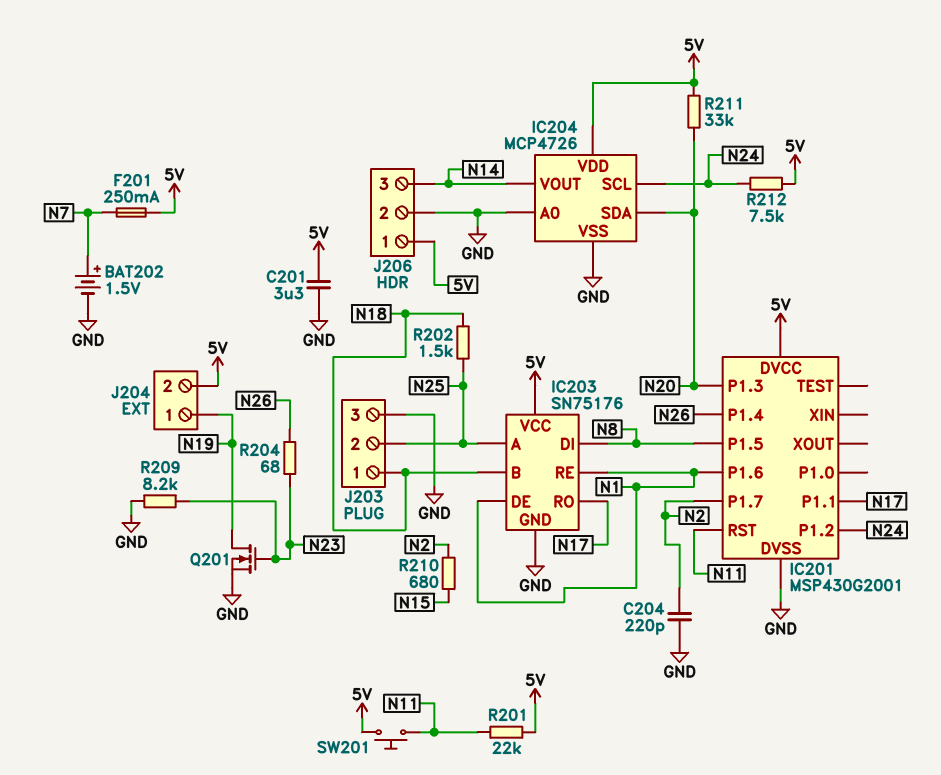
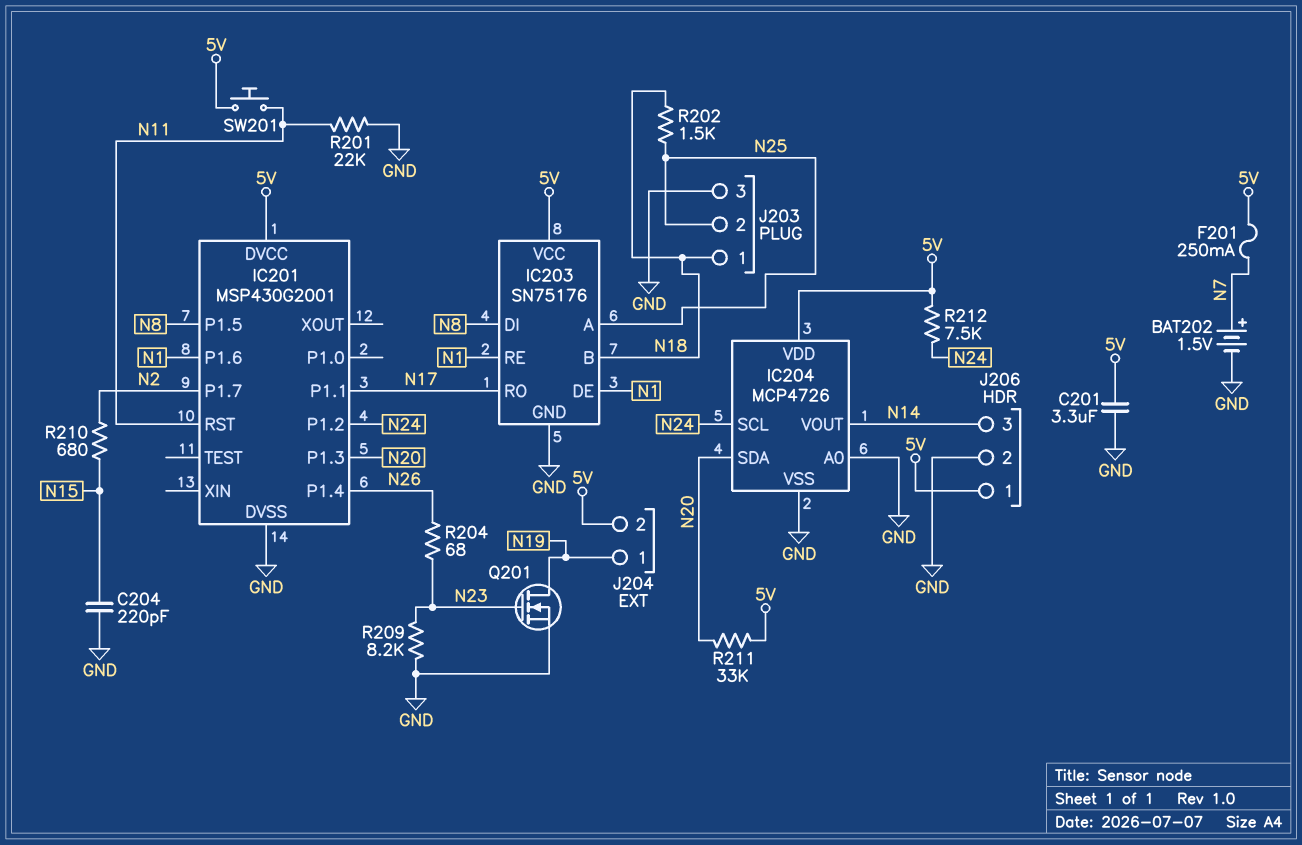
C204: 220pF (GND, N2) -> 220pF (GND, N15)
R201: 22k (5V, N11) -> 22k (GND, N11)

